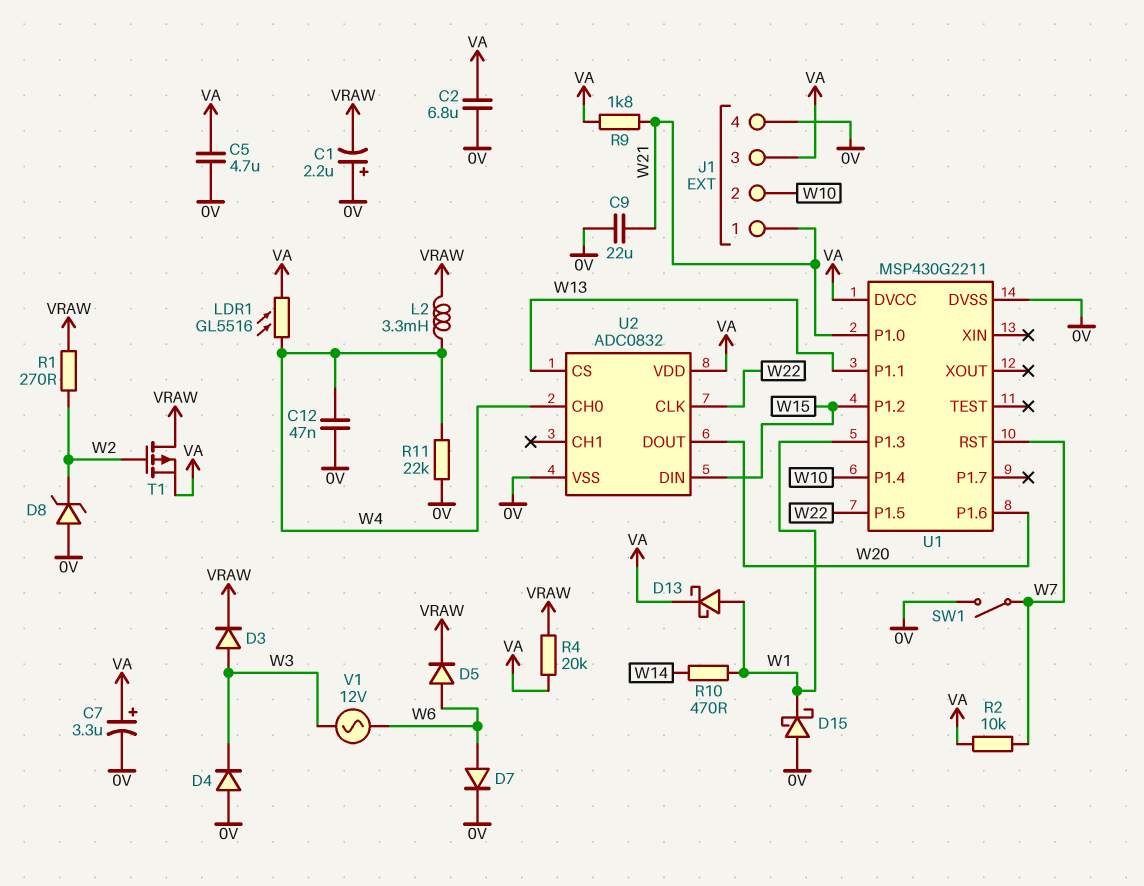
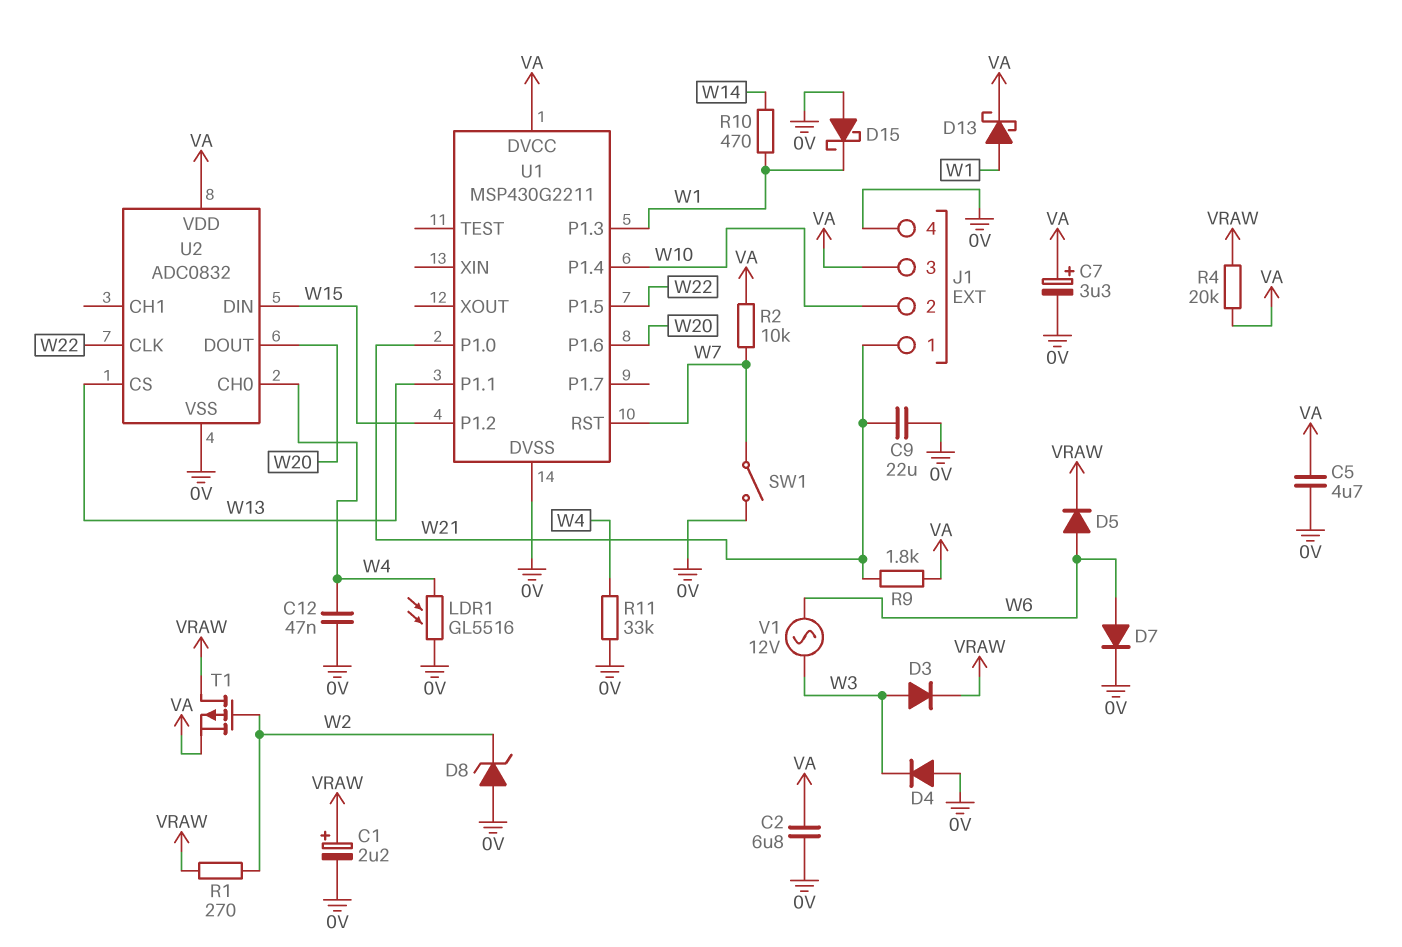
C1: 2.2uF (plus 0V, minus VRAW) -> 2.2uF (plus VRAW, minus 0V)
L2: 3.3mH (VRAW, W4) -> none
LDR1: GL5516 (VA, W4) -> GL5516 (0V, W4)
R11: 22k (0V, W4) -> 33k (0V, W4)

